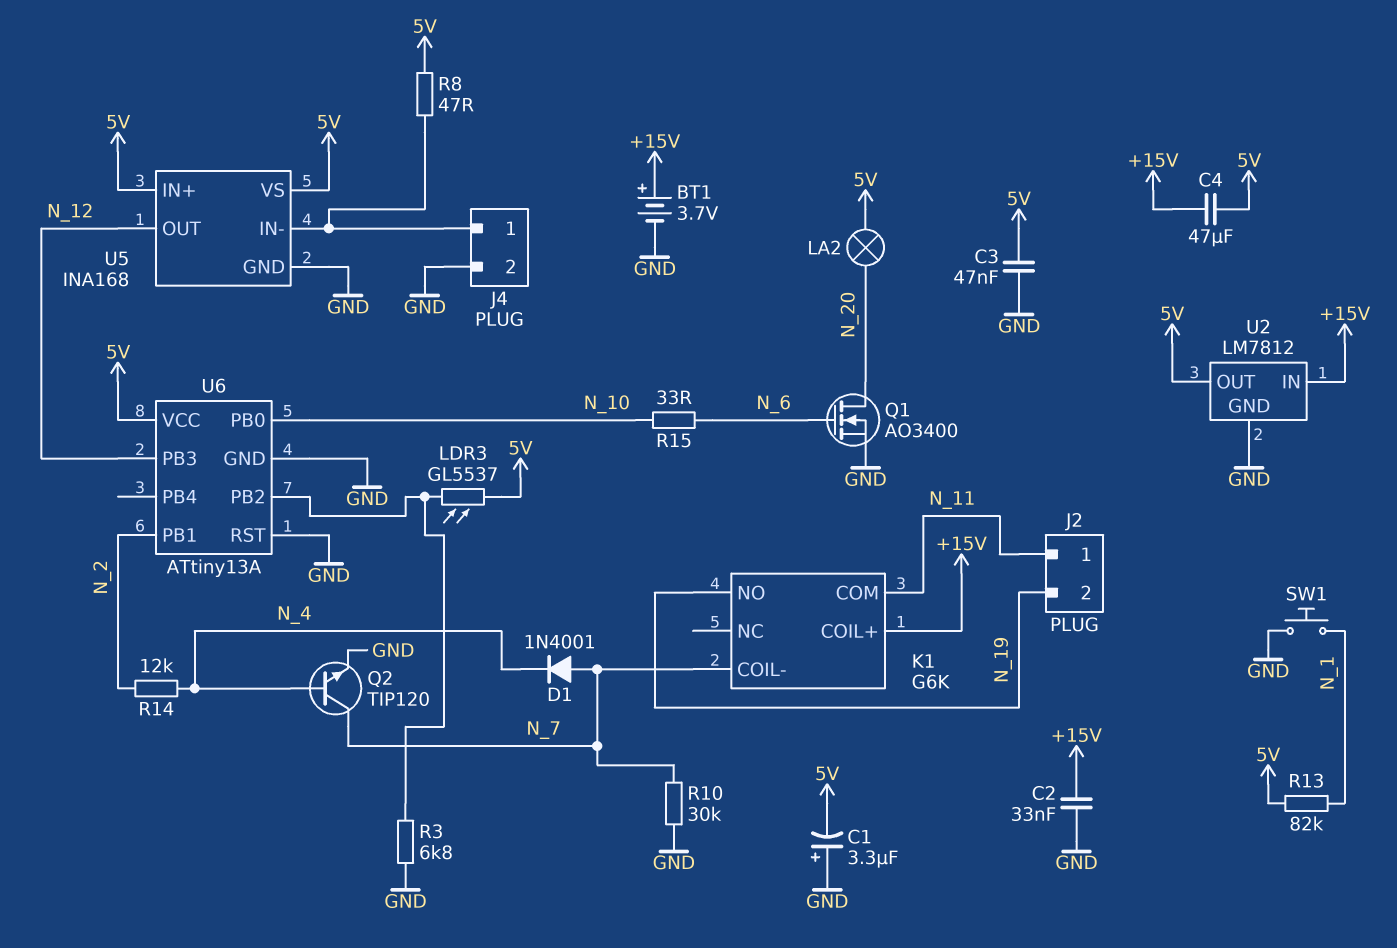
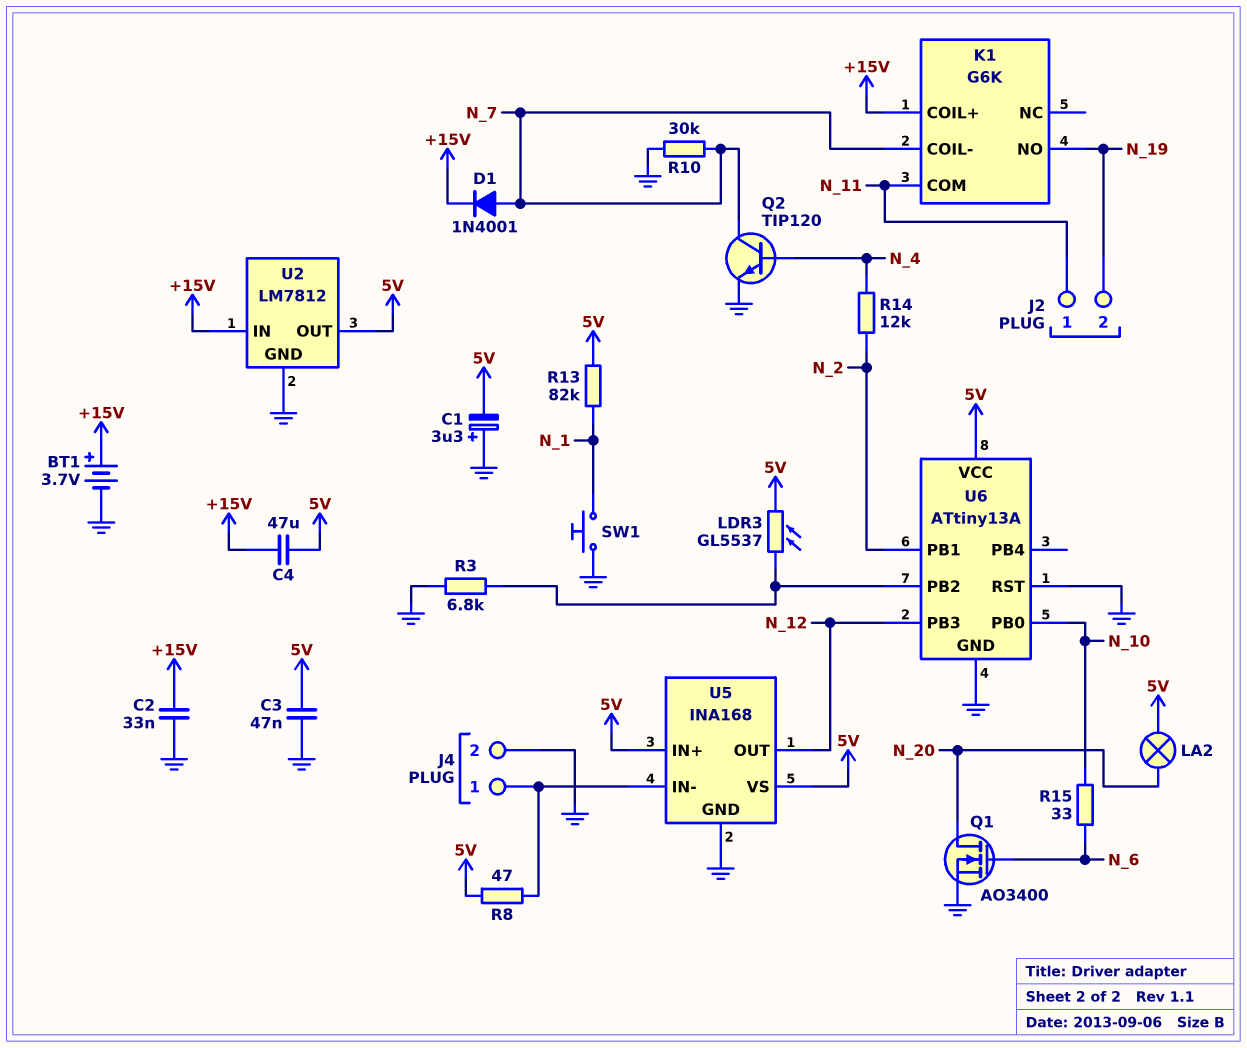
D1: diode 1N4001 (A N_7, K N_4) -> diode 1N4001 (A N_7, K +15V)

